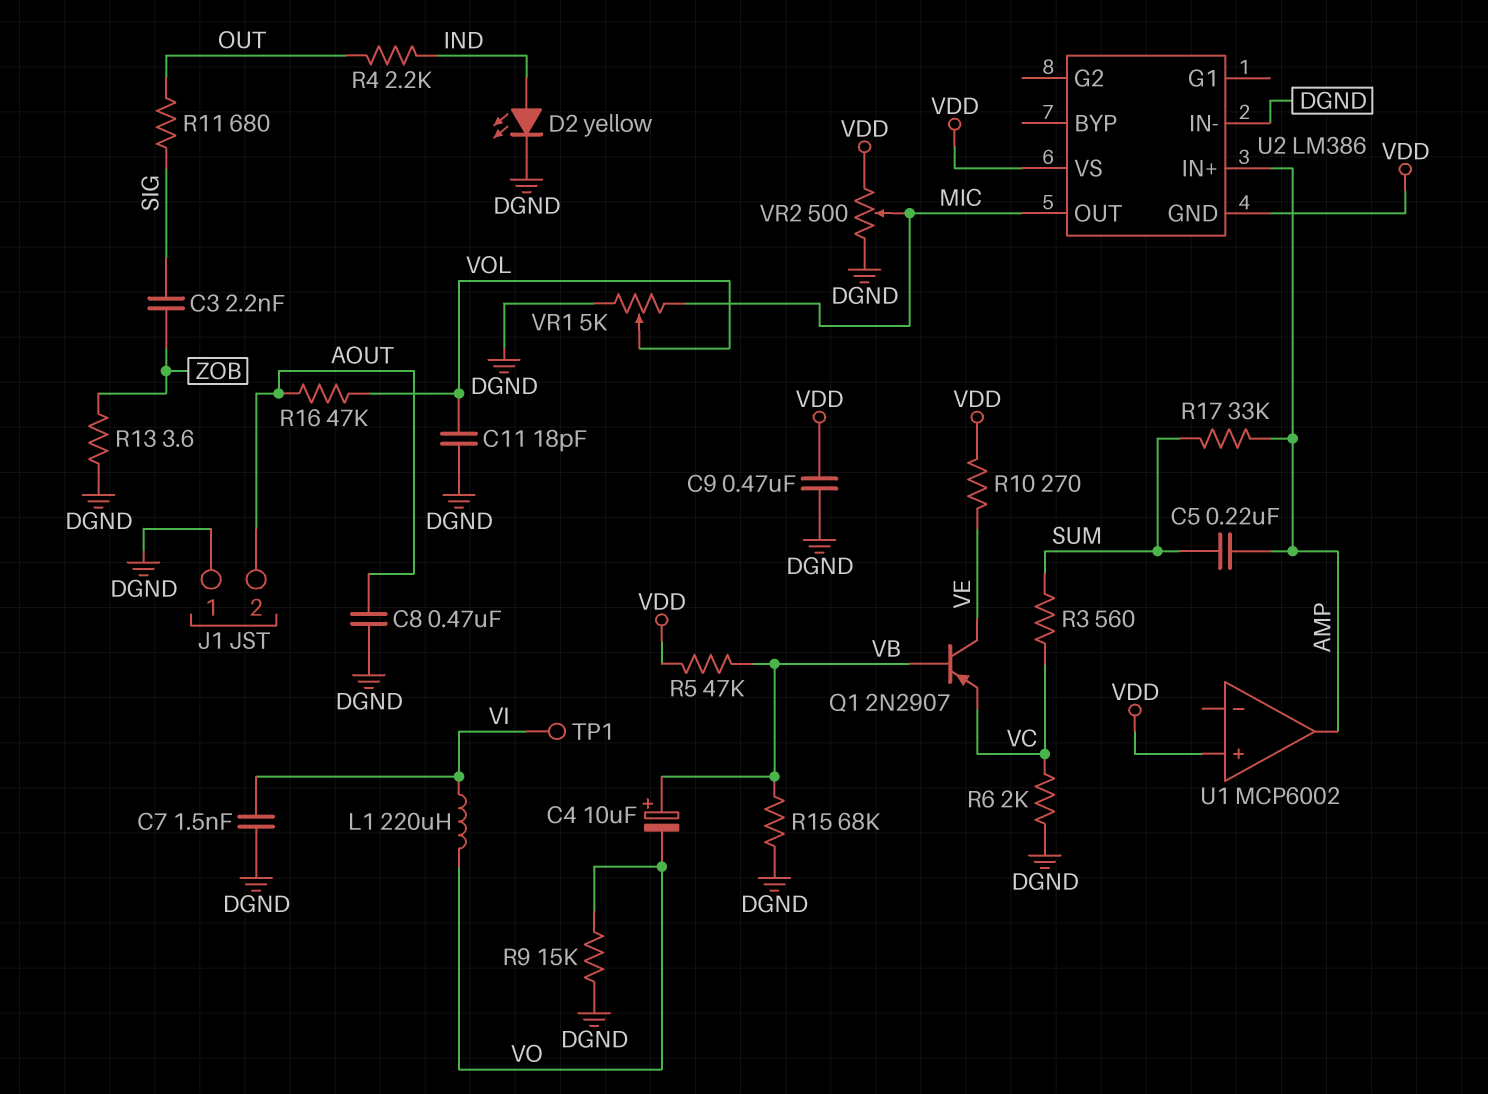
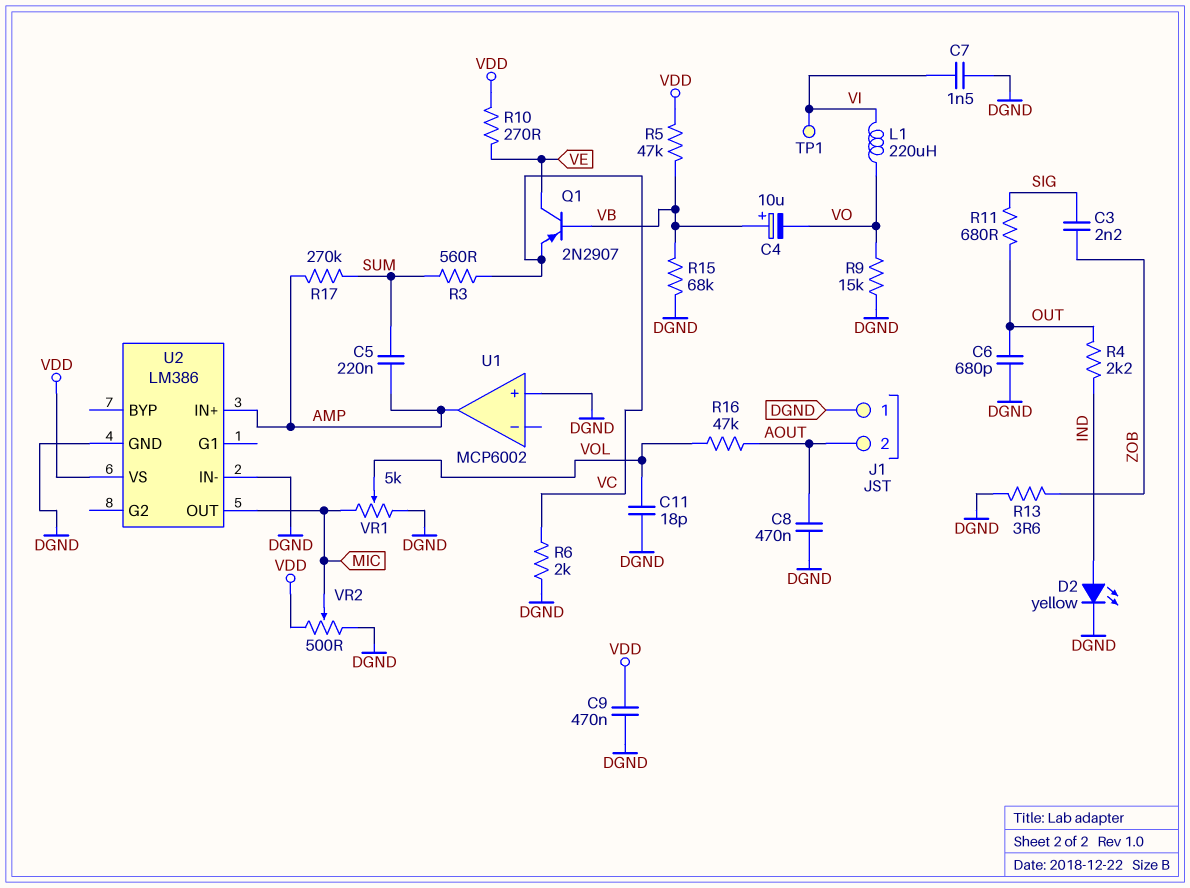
C6: none -> 680pF (DGND, OUT)
R17: 33k (AMP, SUM) -> 270k (AMP, SUM)
U1 pin in+: VDD -> DGND
U2 pin GND: VDD -> DGND

